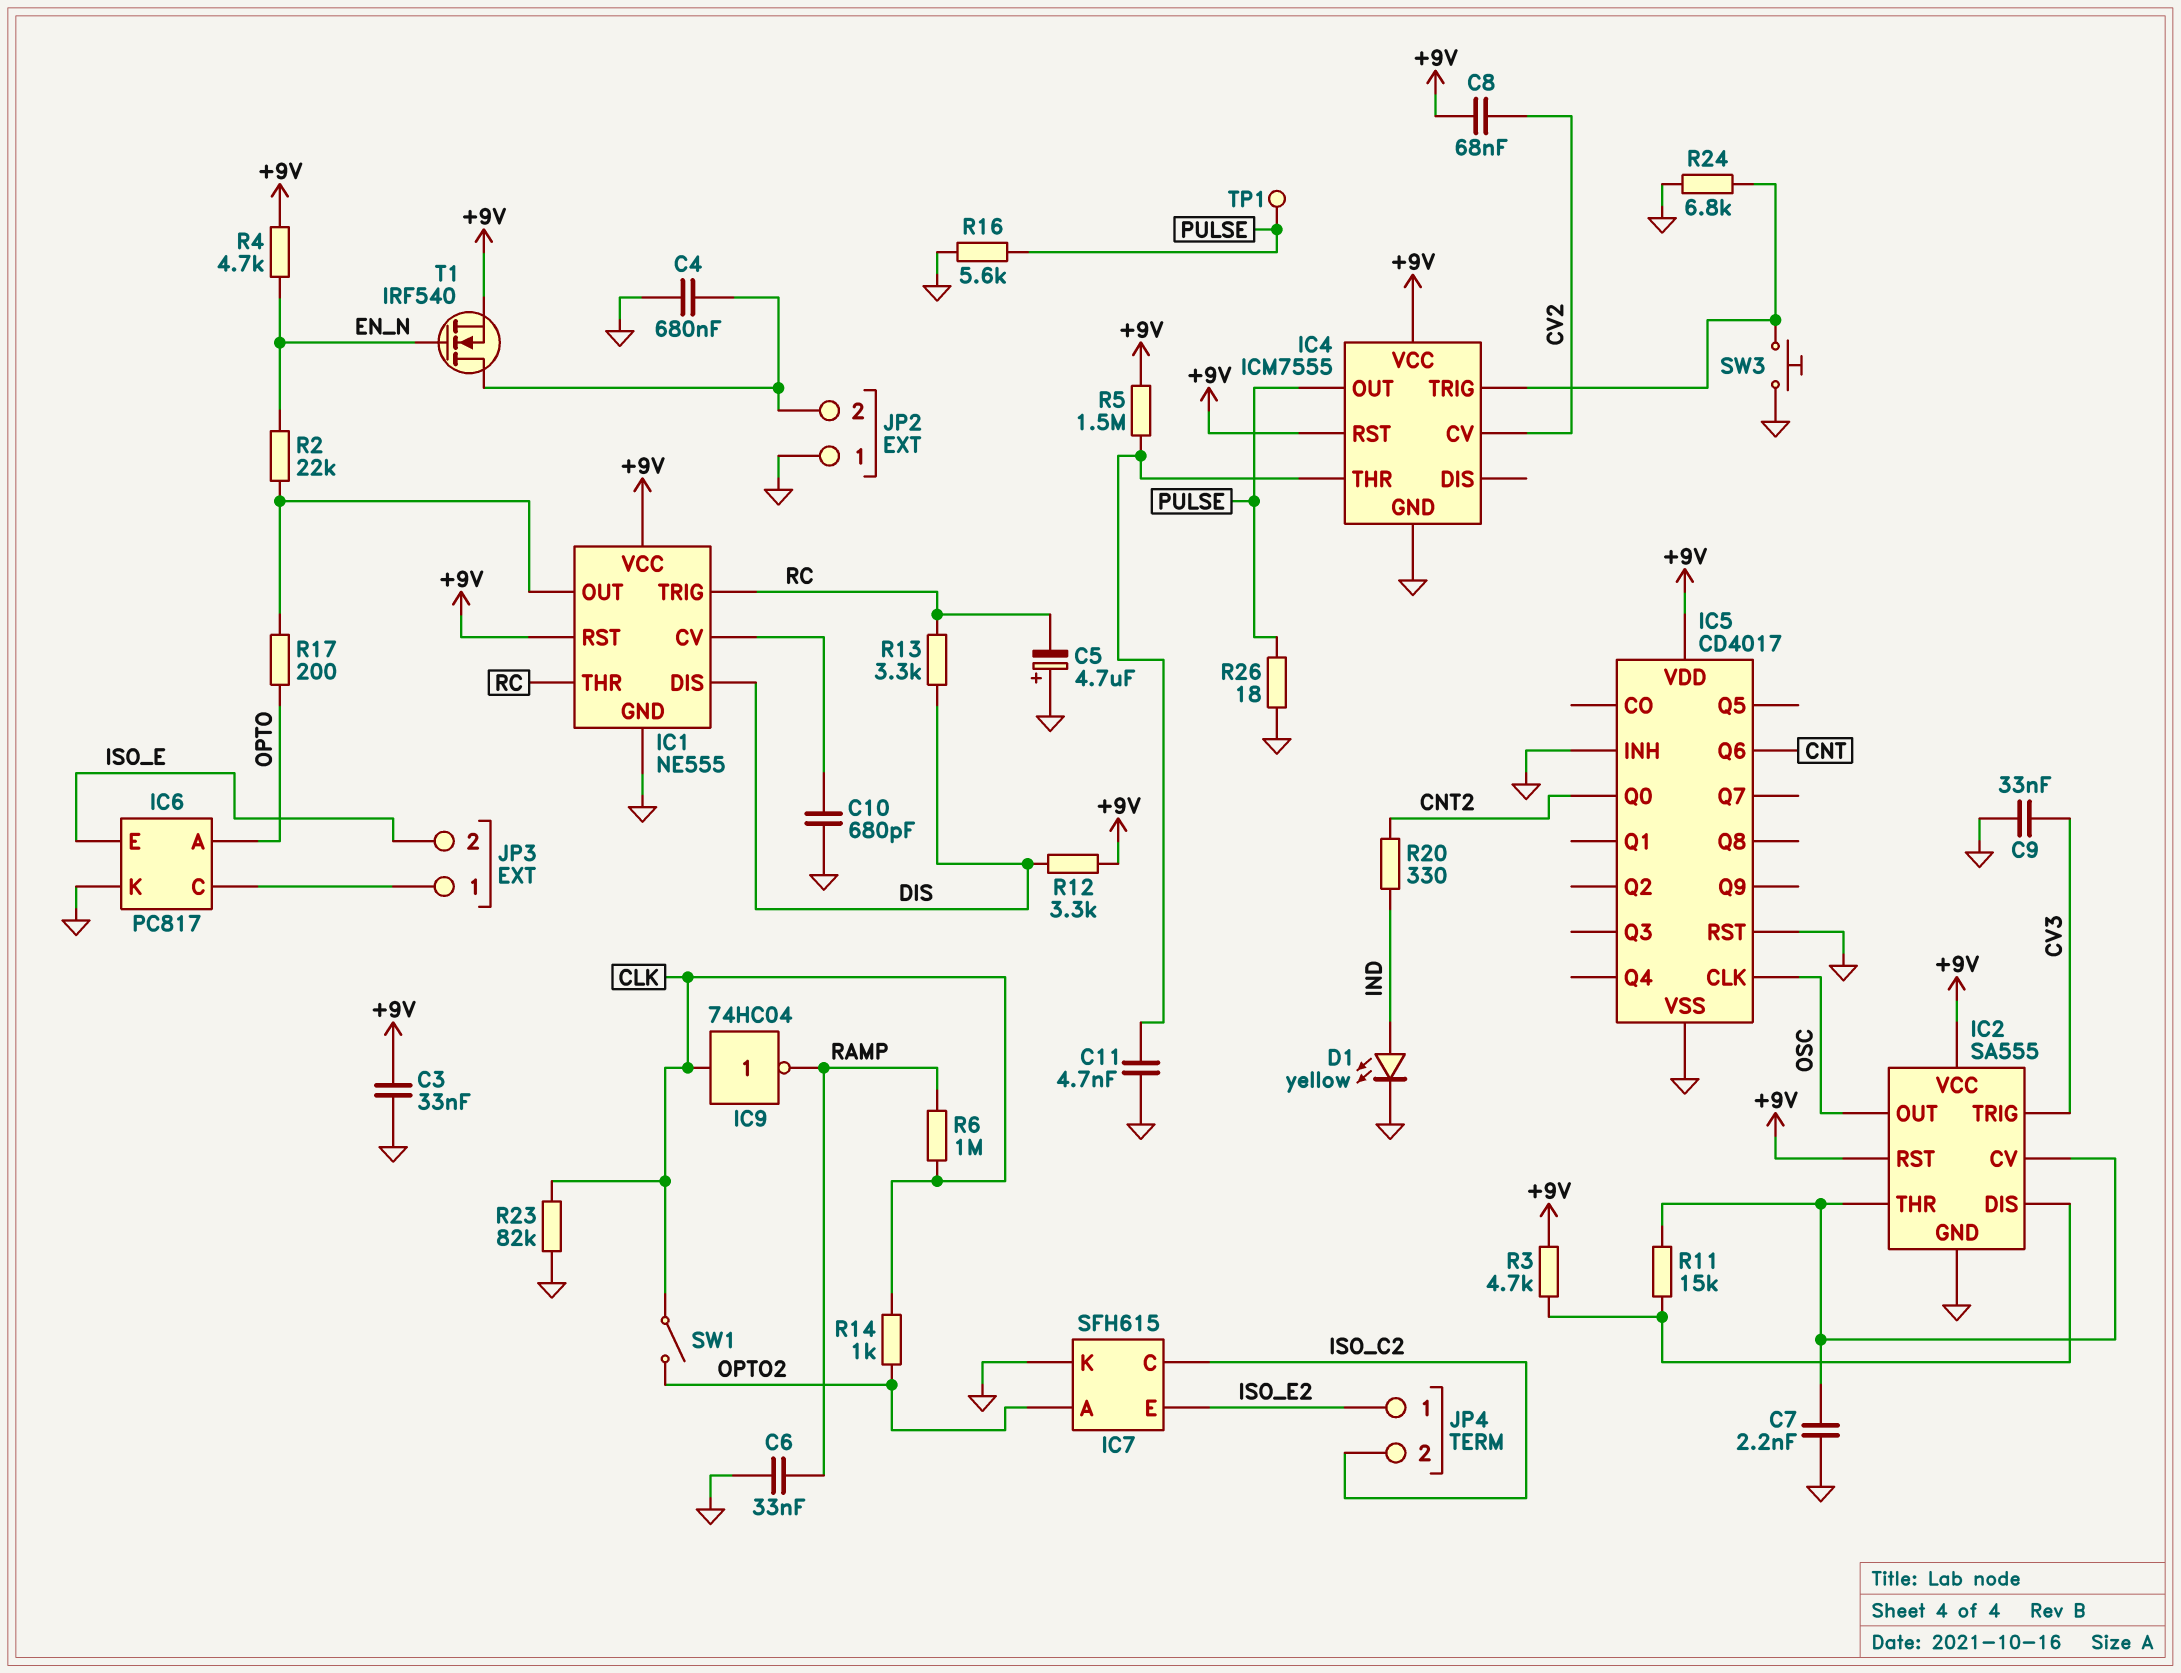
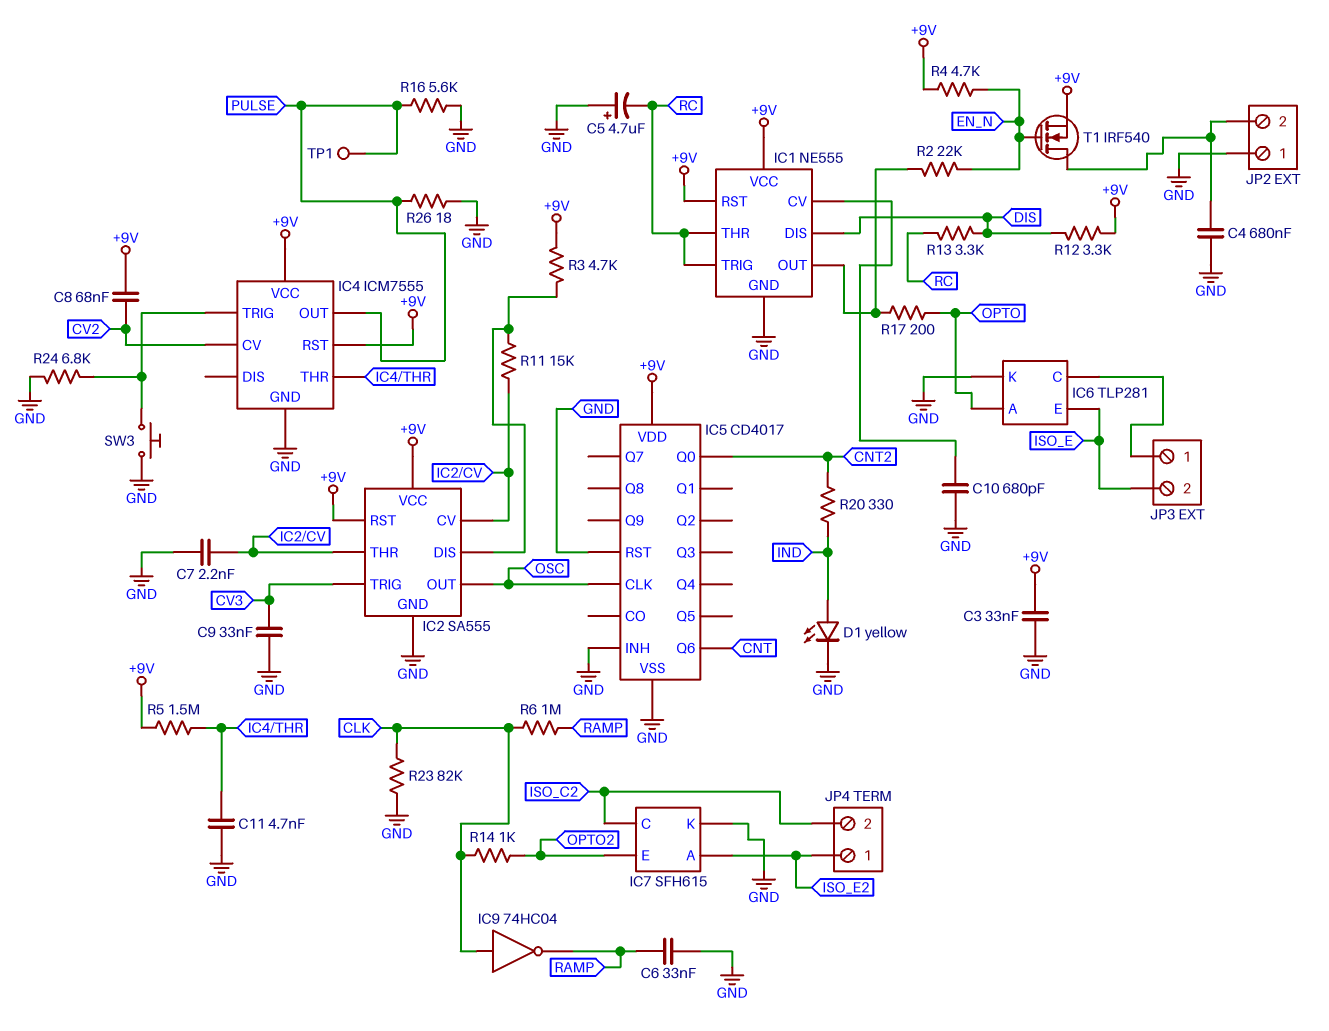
IC6: PC817 -> TLP281
IC7 pin A: OPTO2 -> ISO_E2
IC7 pin E: ISO_E2 -> OPTO2
SW1: switch (CLK, OPTO2) -> none

